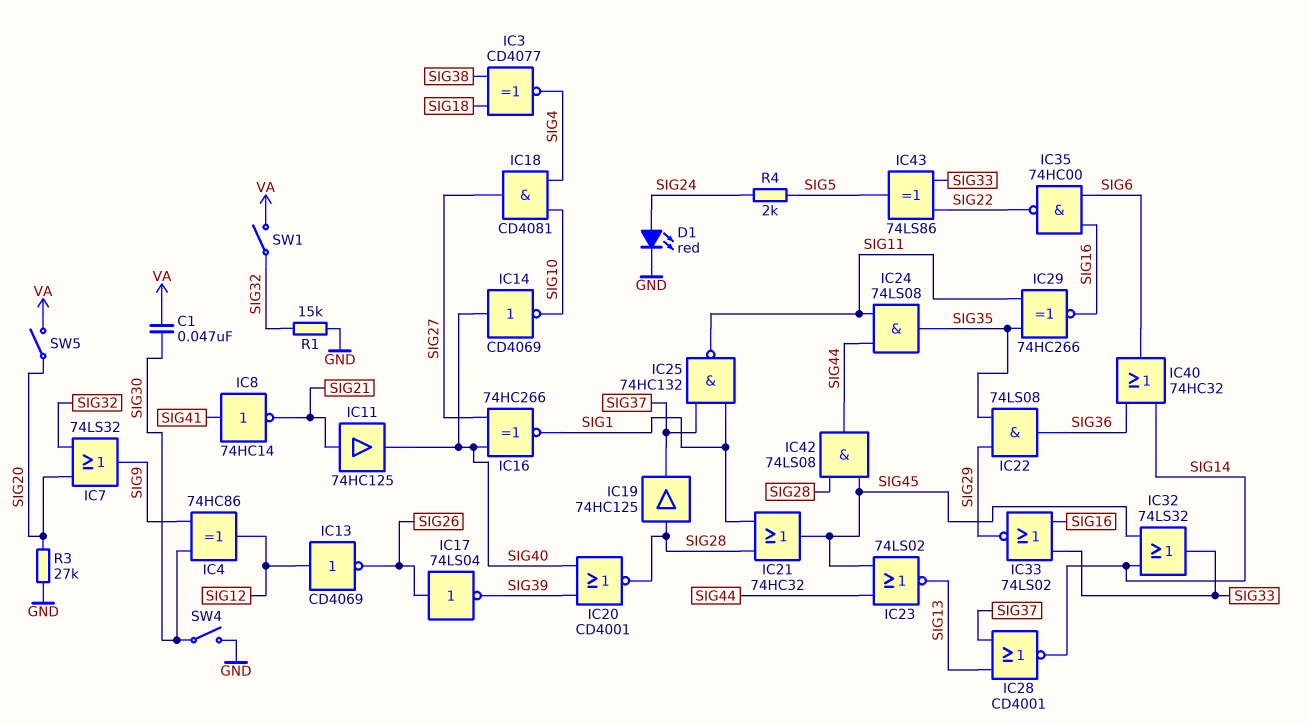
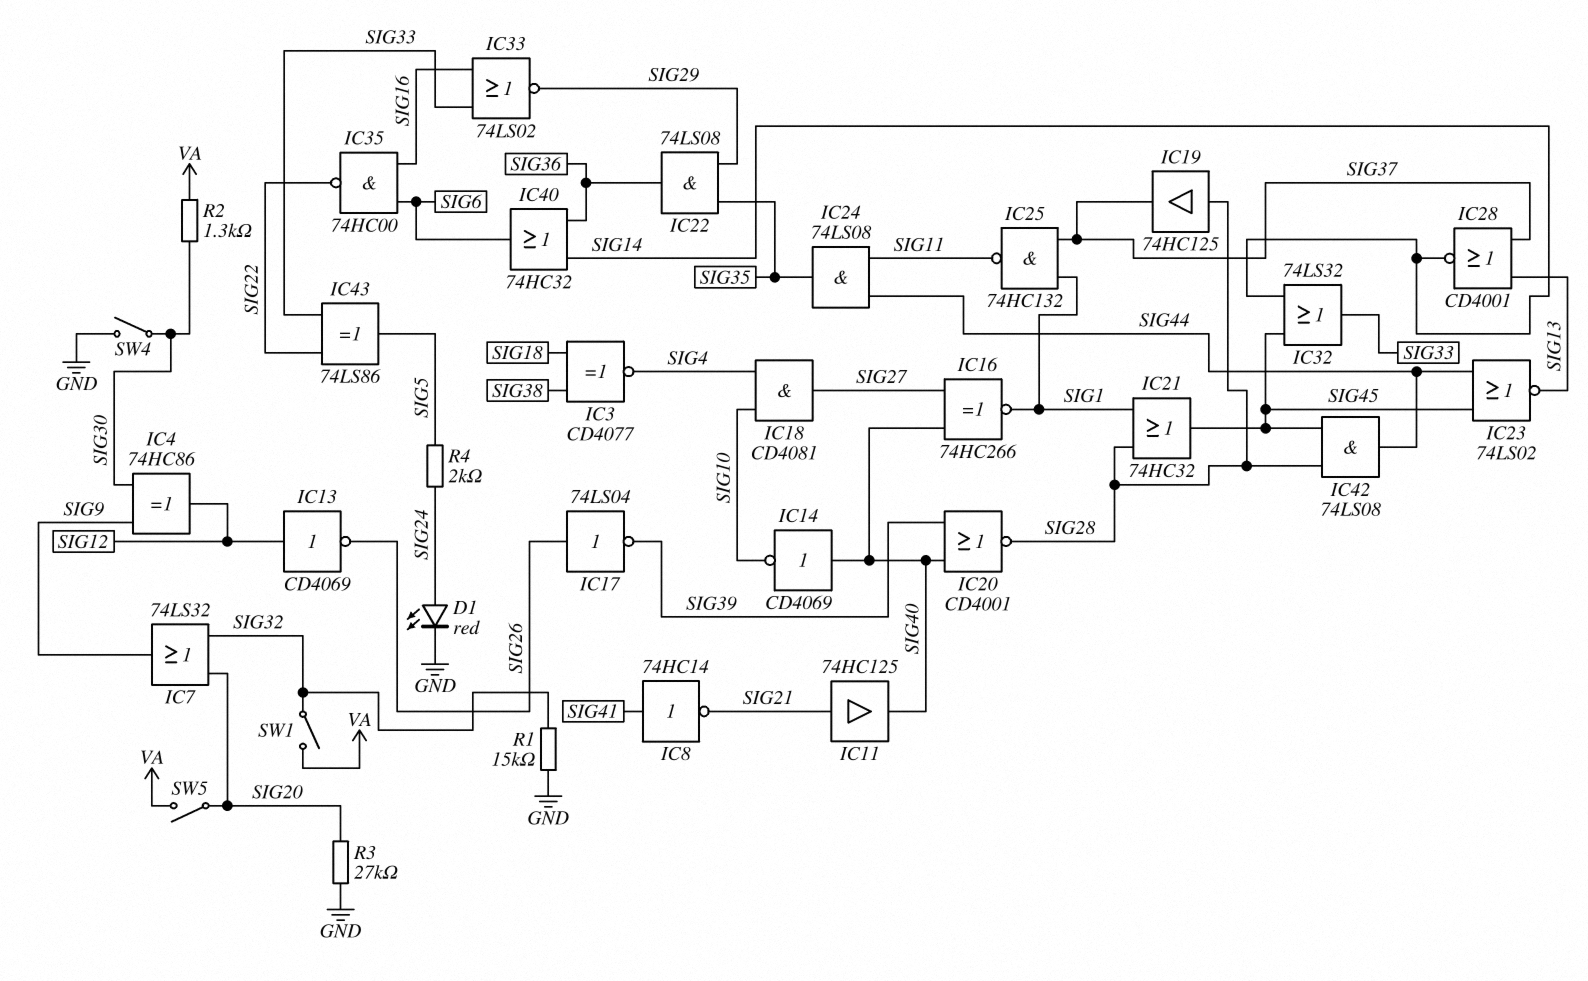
C1: 47nF (SIG30, VA) -> none
IC29: XNOR 74HC266 (in SIG11, in SIG35, out SIG16) -> none
R2: none -> 1.3k (SIG30, VA)

